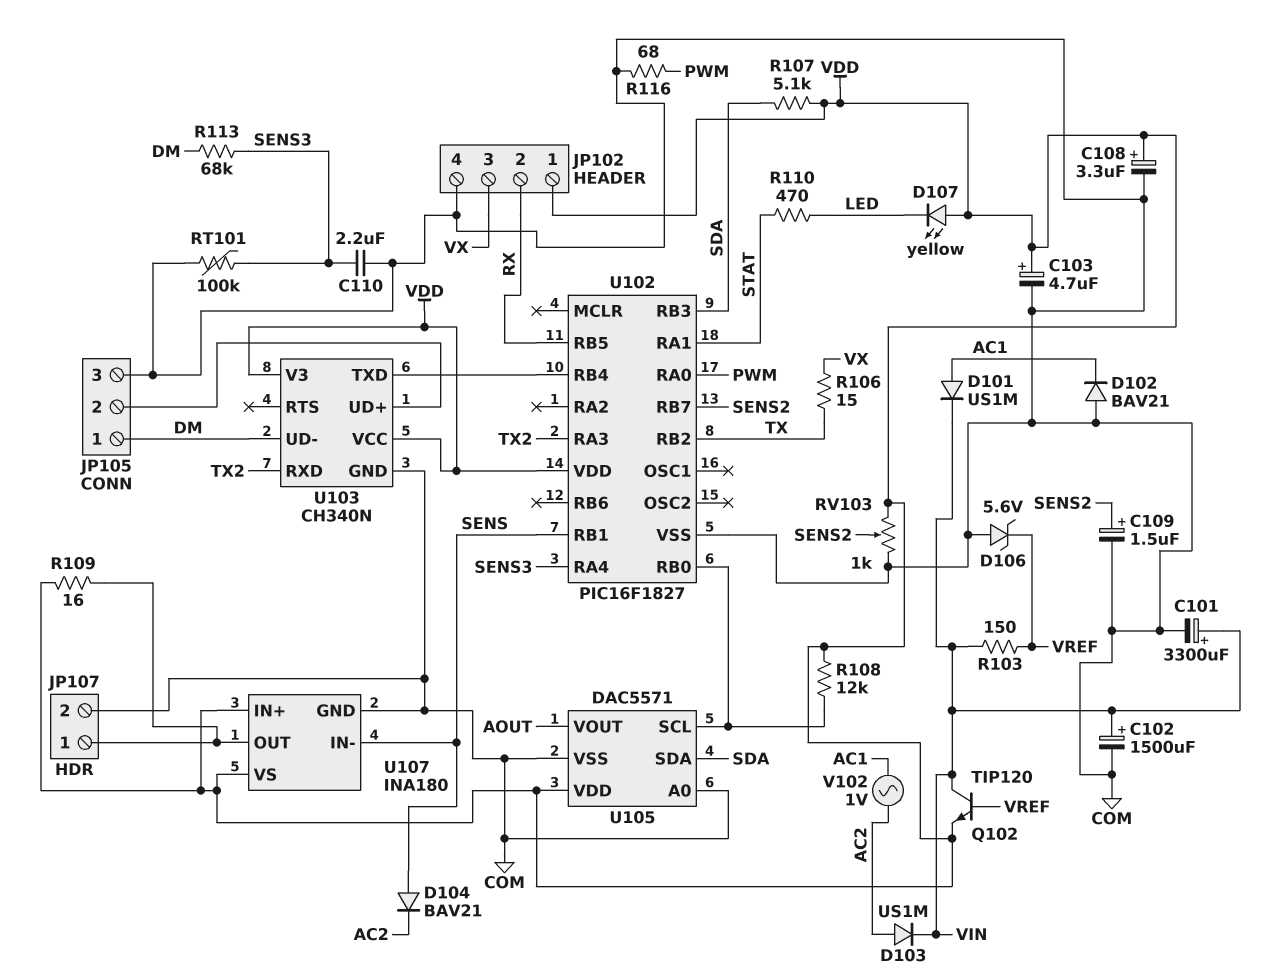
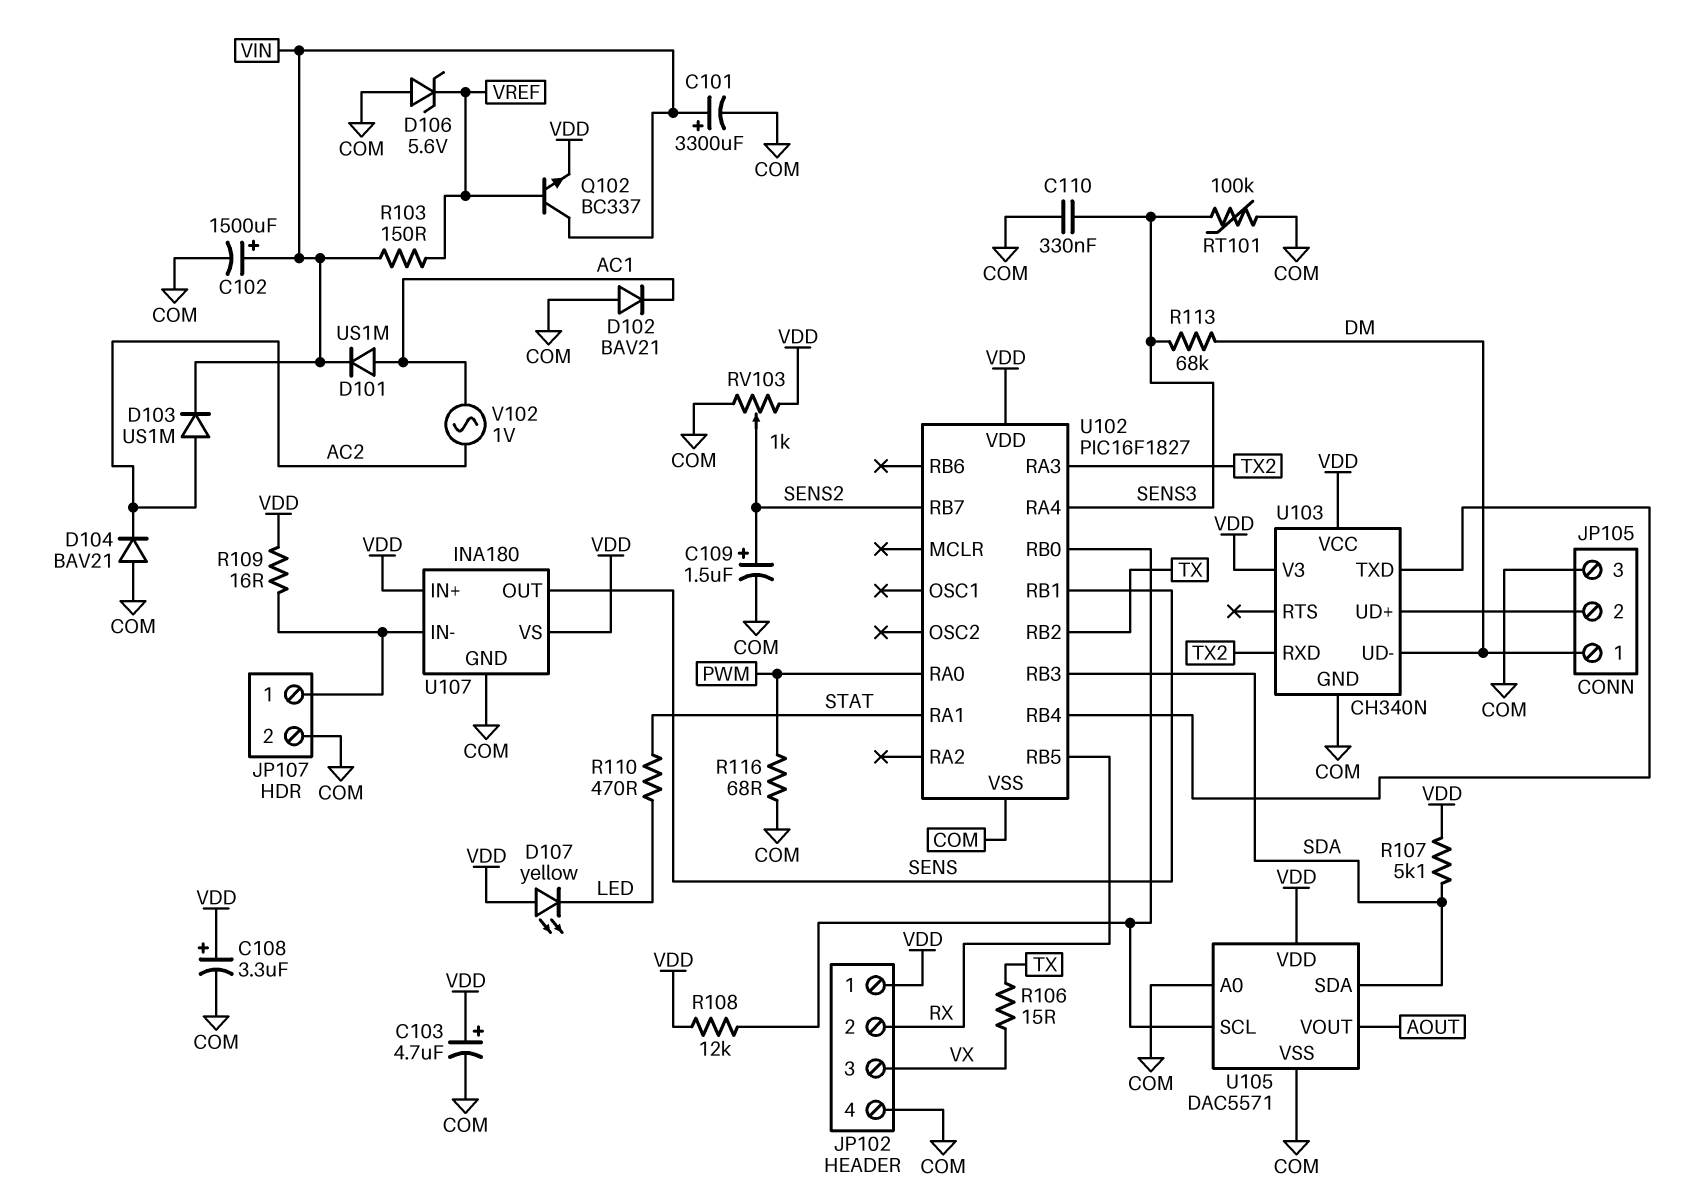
C110: 2.2uF (COM, SENS3) -> 330nF (COM, SENS3)
D104: diode BAV21 (A SENS, K AC2) -> diode BAV21 (A COM, K AC2)
Q102: NPN TIP120 (B VREF, C VIN, E VDD) -> NPN BC337 (B VREF, C VIN, E VDD)
U107 pin IN-: SENS -> JP107/1
U107 pin OUT: JP107/1 -> SENS

